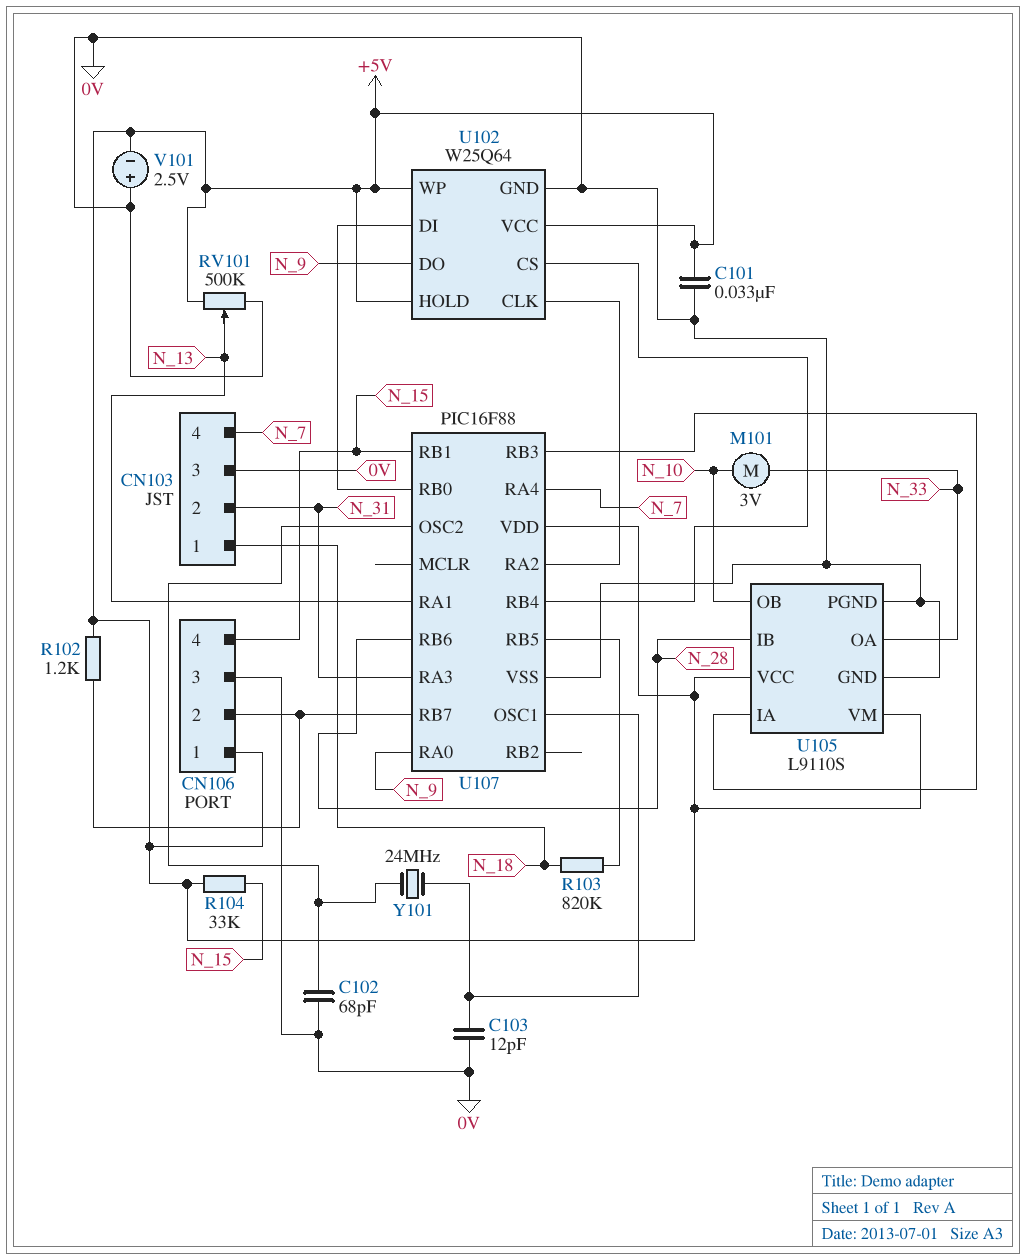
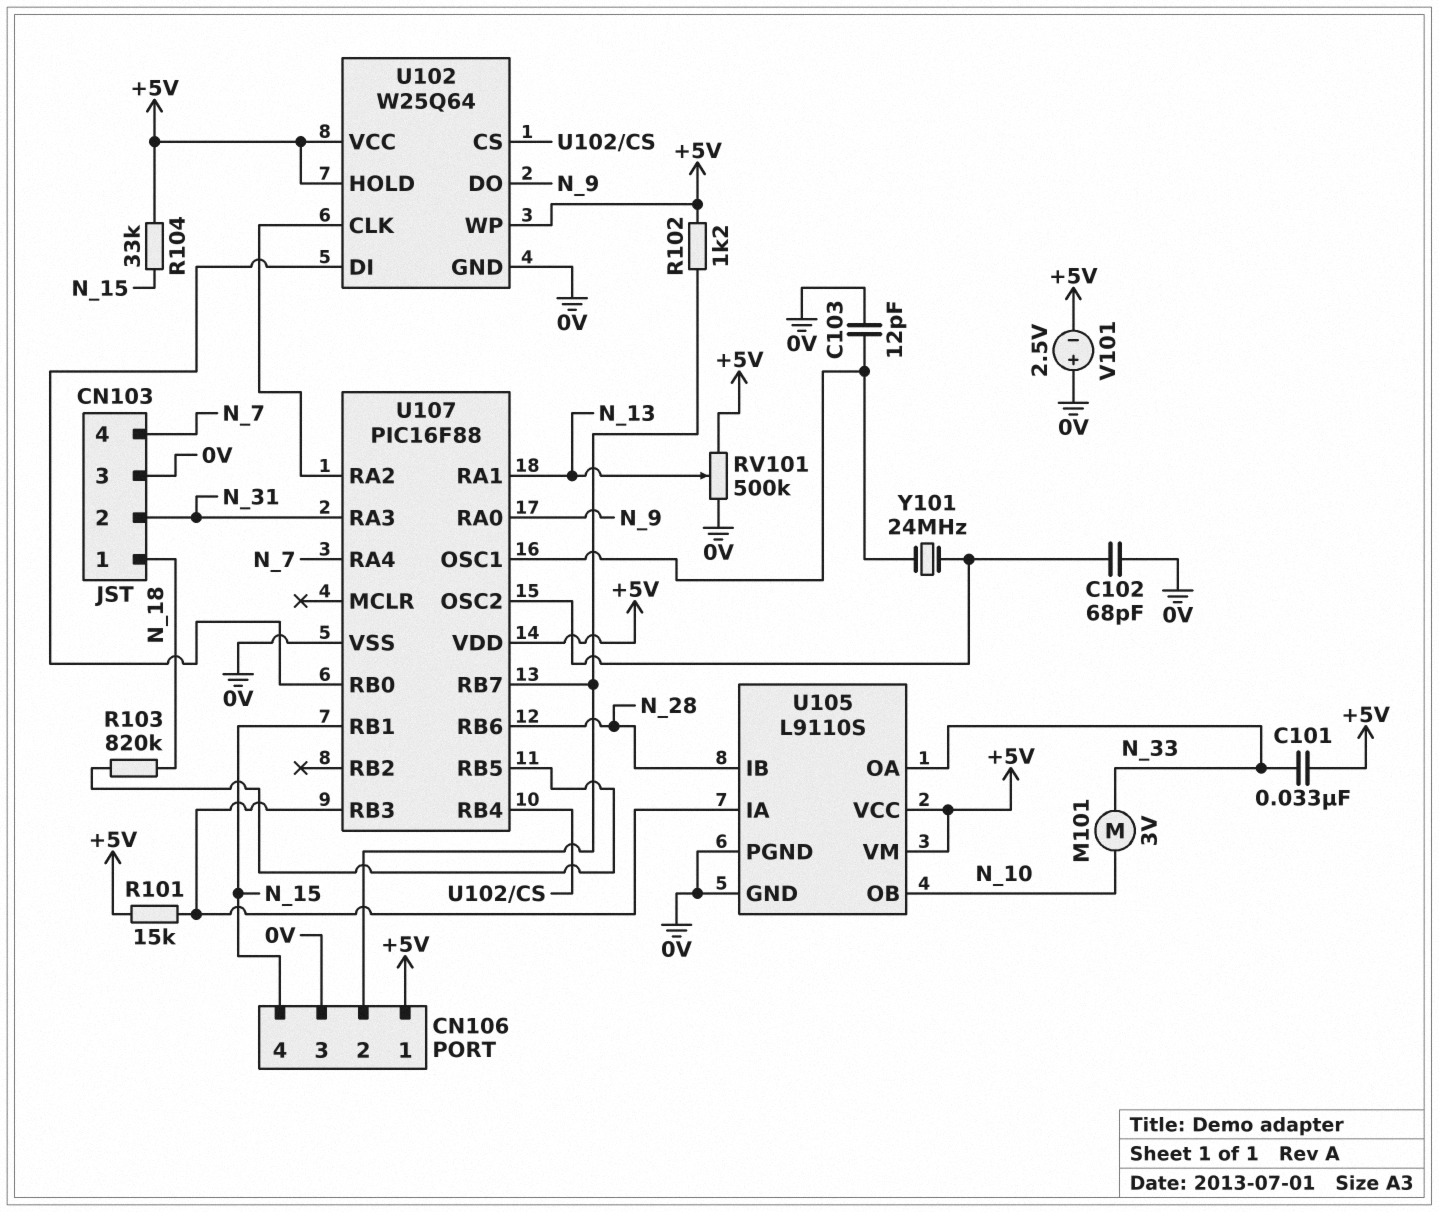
C101: 33nF (+5V, 0V) -> 33nF (+5V, N_33)
R101: none -> 15k (+5V, U105/IA)

